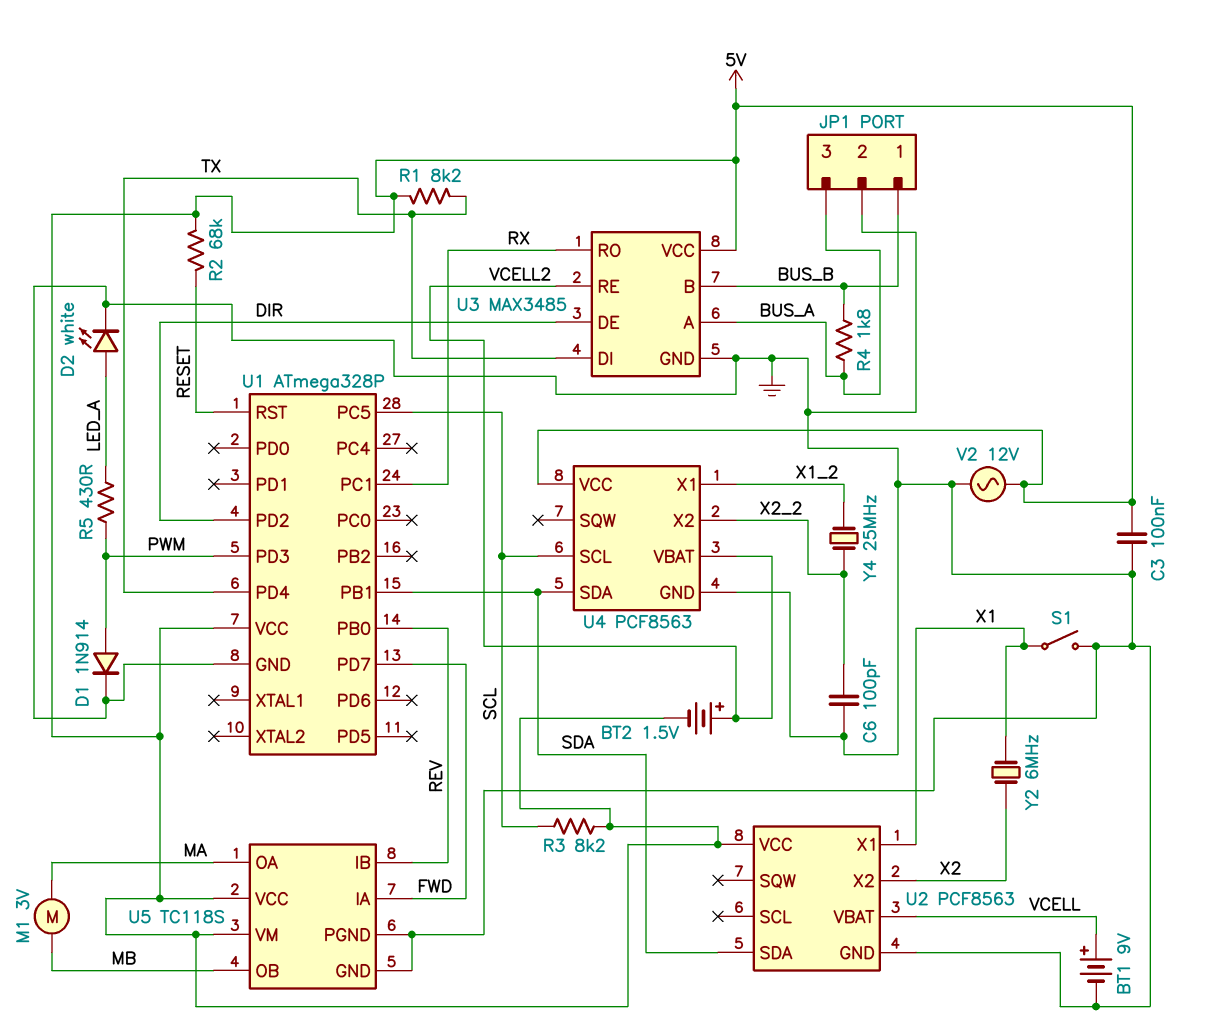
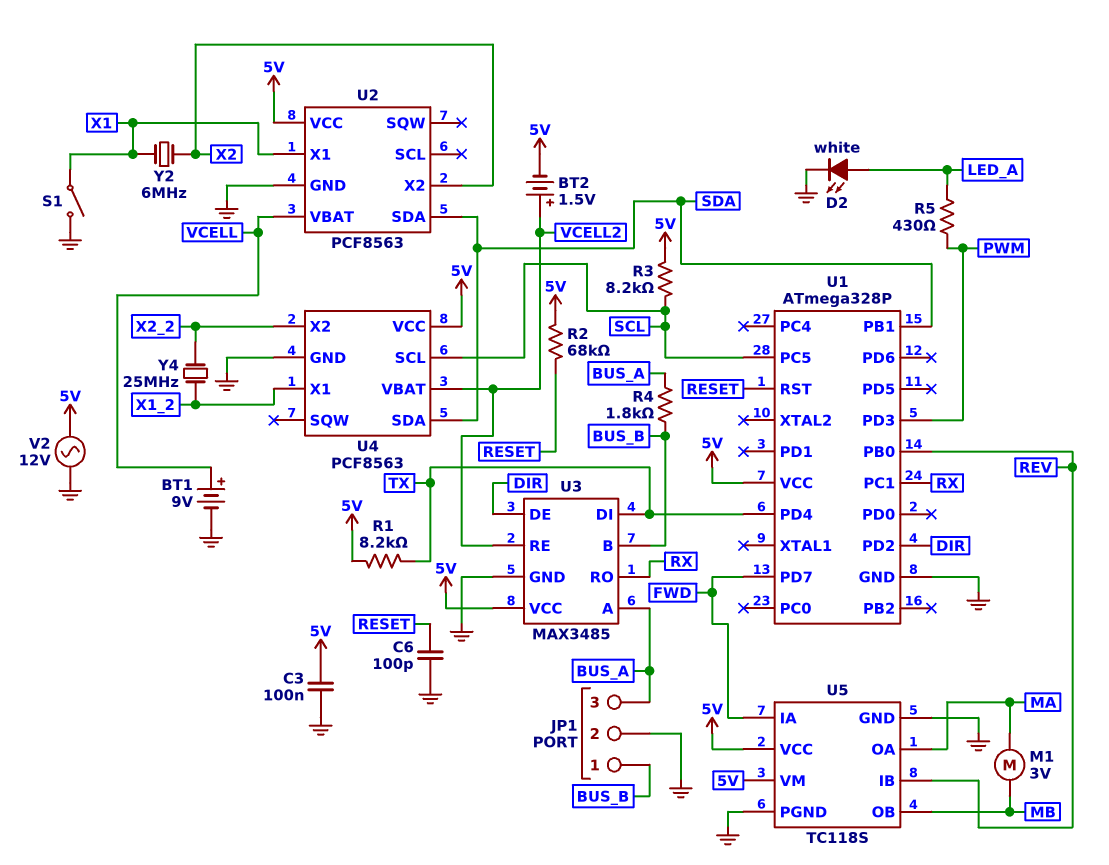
C6: 100pF (GND, X2_2) -> 100pF (GND, RESET)
D1: diode 1N914 (A PWM, K GND) -> none

